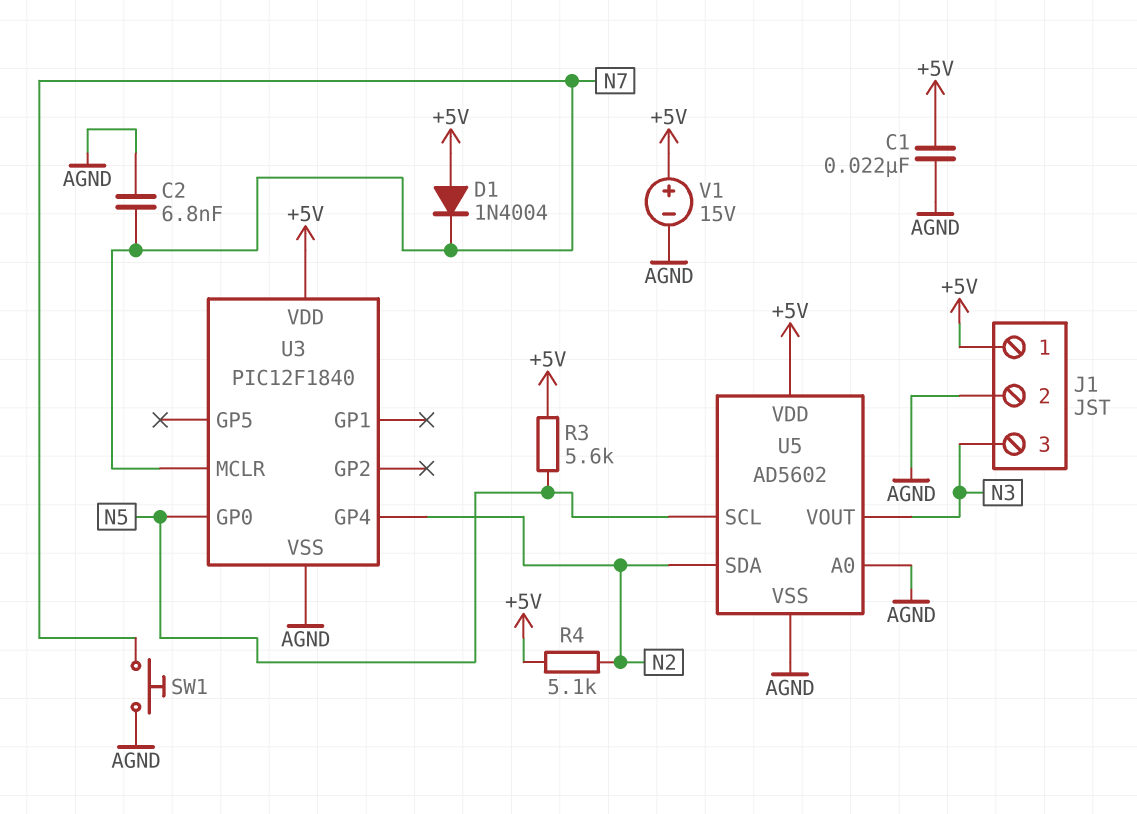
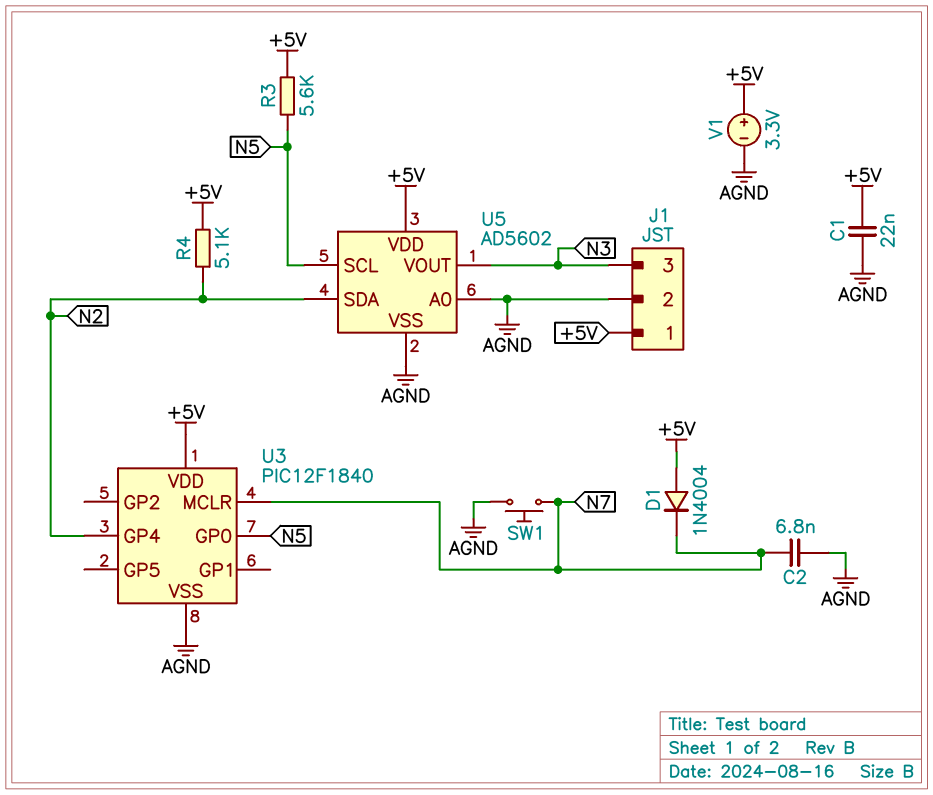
V1: 15V (plus +5V, minus AGND) -> 3.3V (plus +5V, minus AGND)

